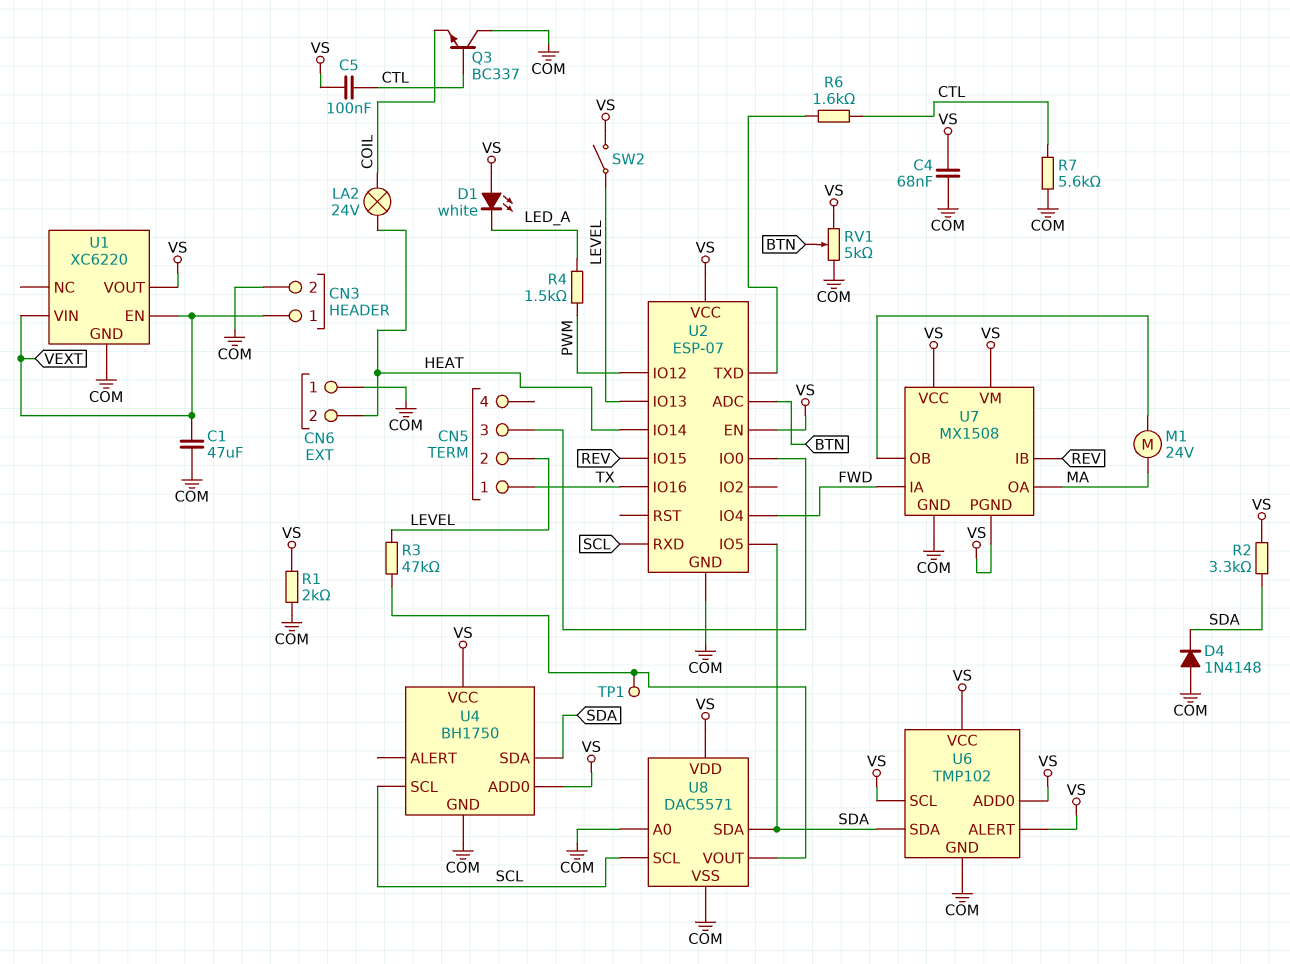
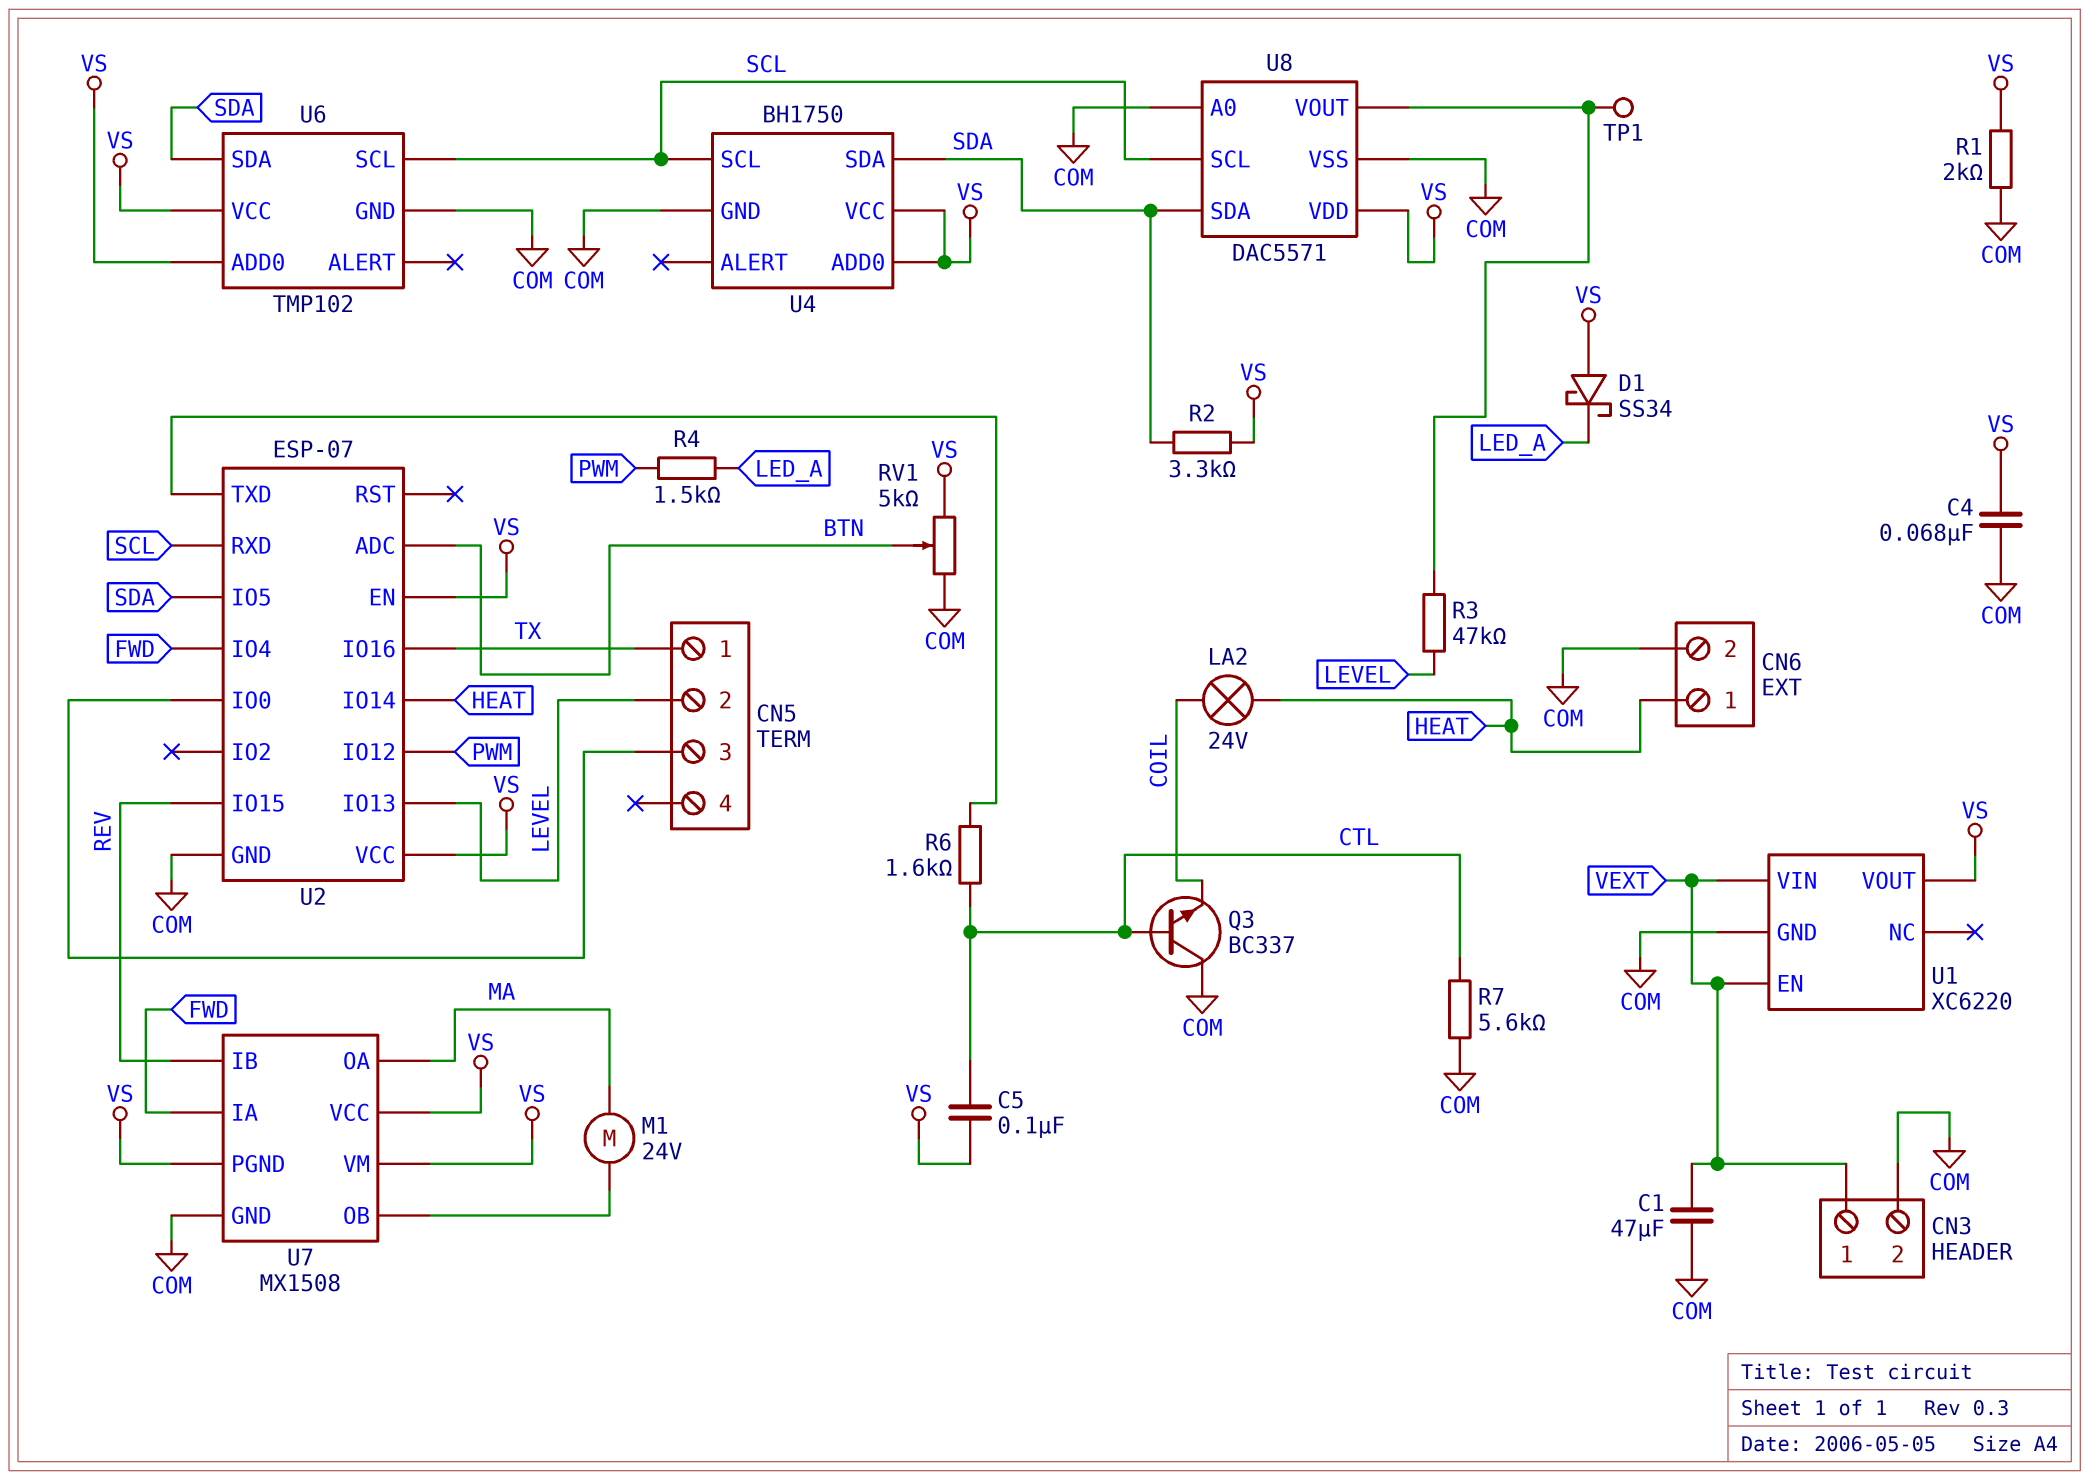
CN6 pin 1: COM -> HEAT
CN6 pin 2: HEAT -> COM
D1: LED white (A VS, K LED_A) -> schottky SS34 (A VS, K LED_A)
D4: diode 1N4148 (A COM, K SDA) -> none
SW2: switch (LEVEL, VS) -> none
U6 pin ALERT: VS -> none
U6 pin SCL: VS -> SCL

